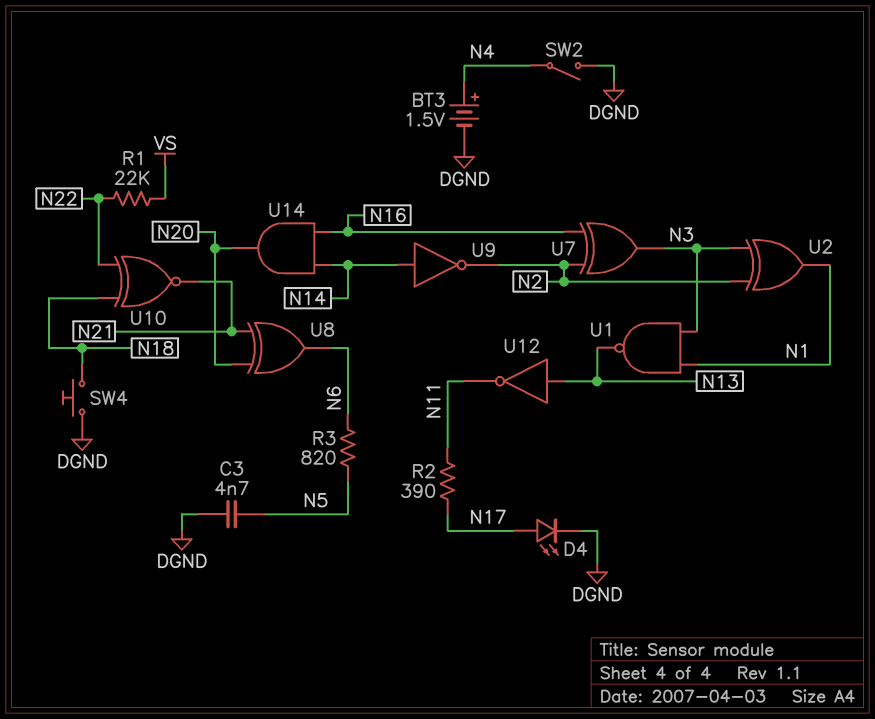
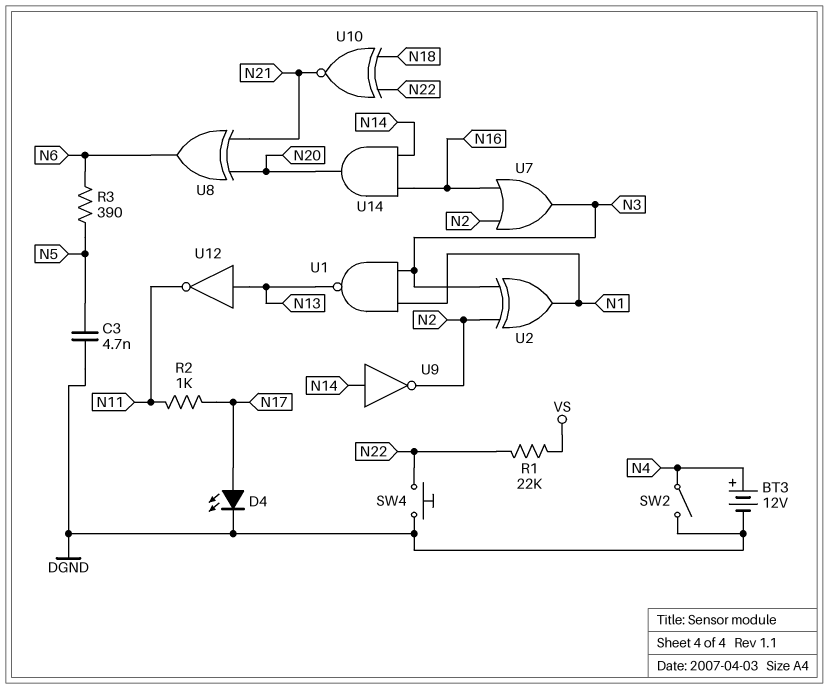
BT3: 1.5V (plus N4, minus DGND) -> 12V (plus N4, minus DGND)
R2: 390 (N11, N17) -> 1k (N11, N17)
R3: 820 (N5, N6) -> 390 (N5, N6)
SW4: button (DGND, N18) -> button (DGND, N22)
U7: XOR (in N2, in N16, out N3) -> OR (in N2, in N16, out N3)

